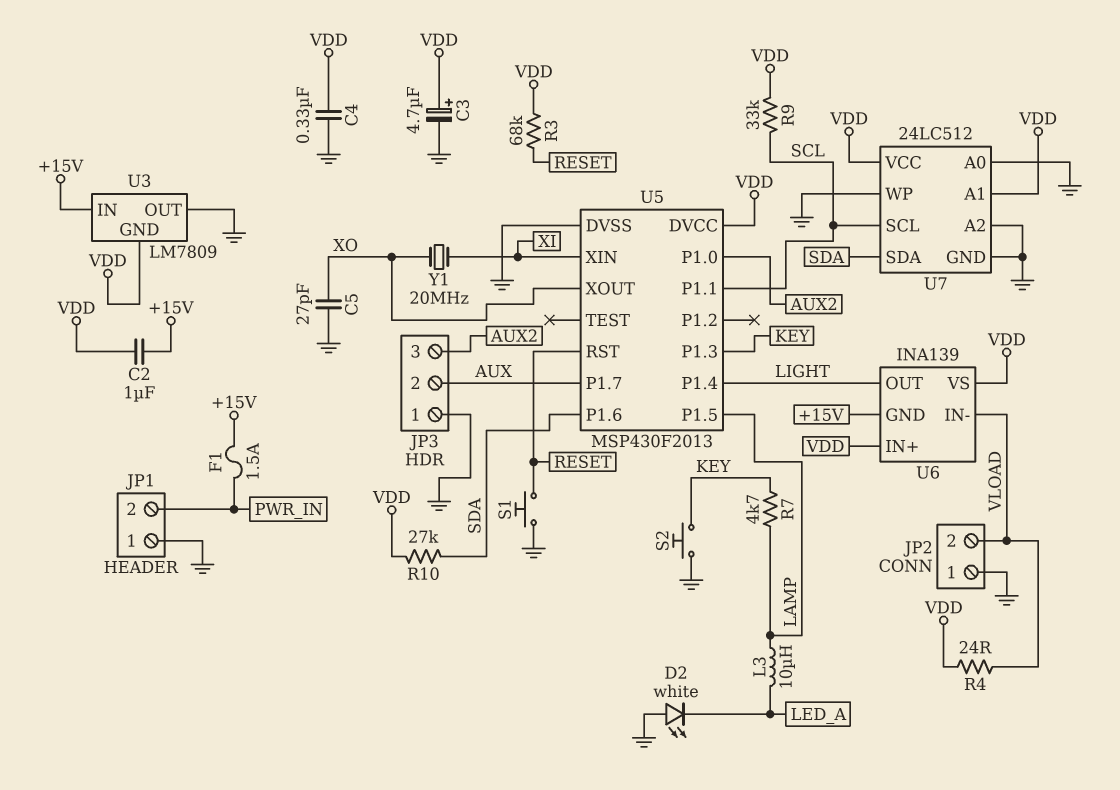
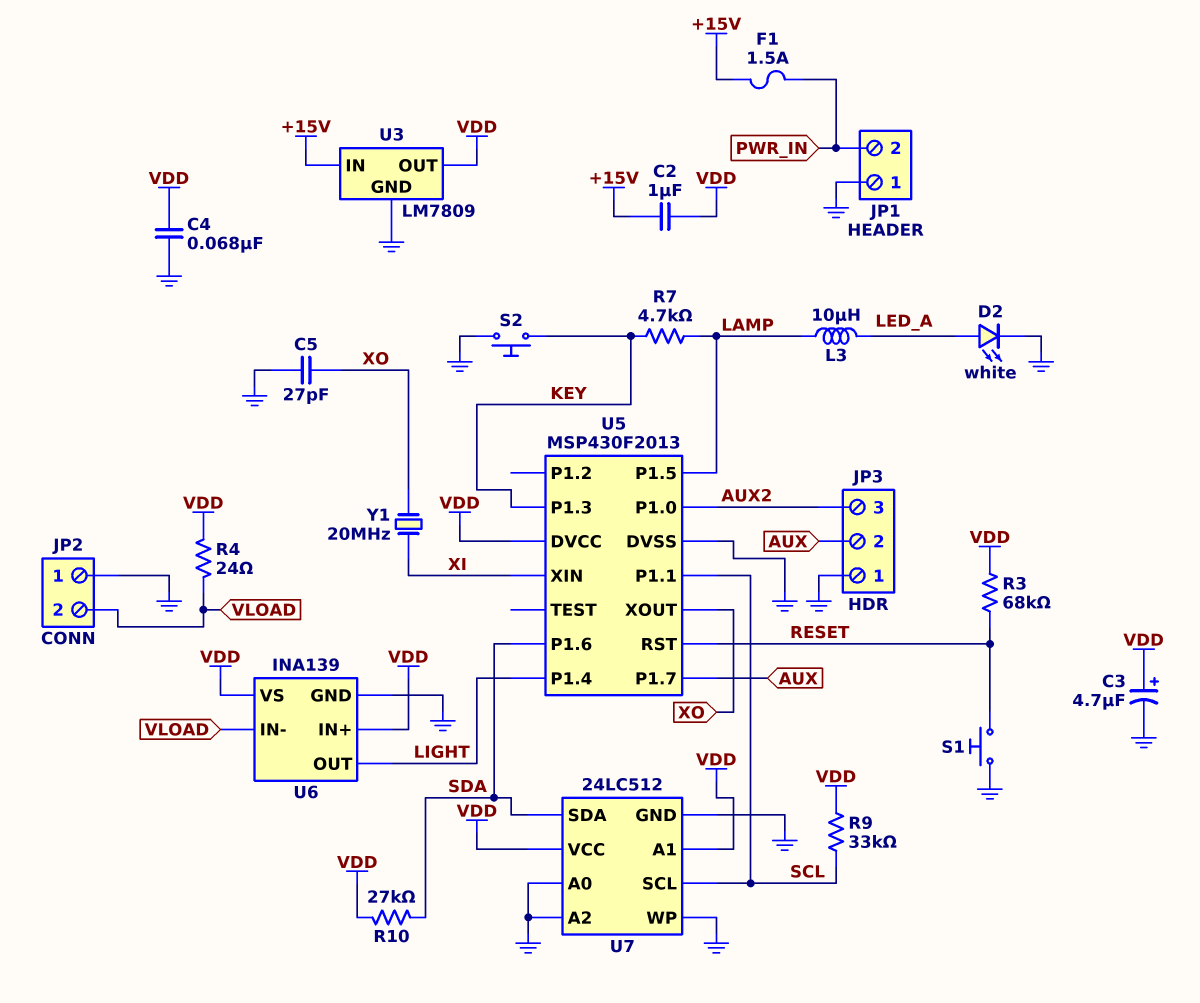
C4: 330nF (GND, VDD) -> 68nF (GND, VDD)
D2: LED white (A GND, K LED_A) -> LED white (A LED_A, K GND)
U3 pin GND: VDD -> GND
U3 pin OUT: GND -> VDD
U6 pin GND: +15V -> GND

